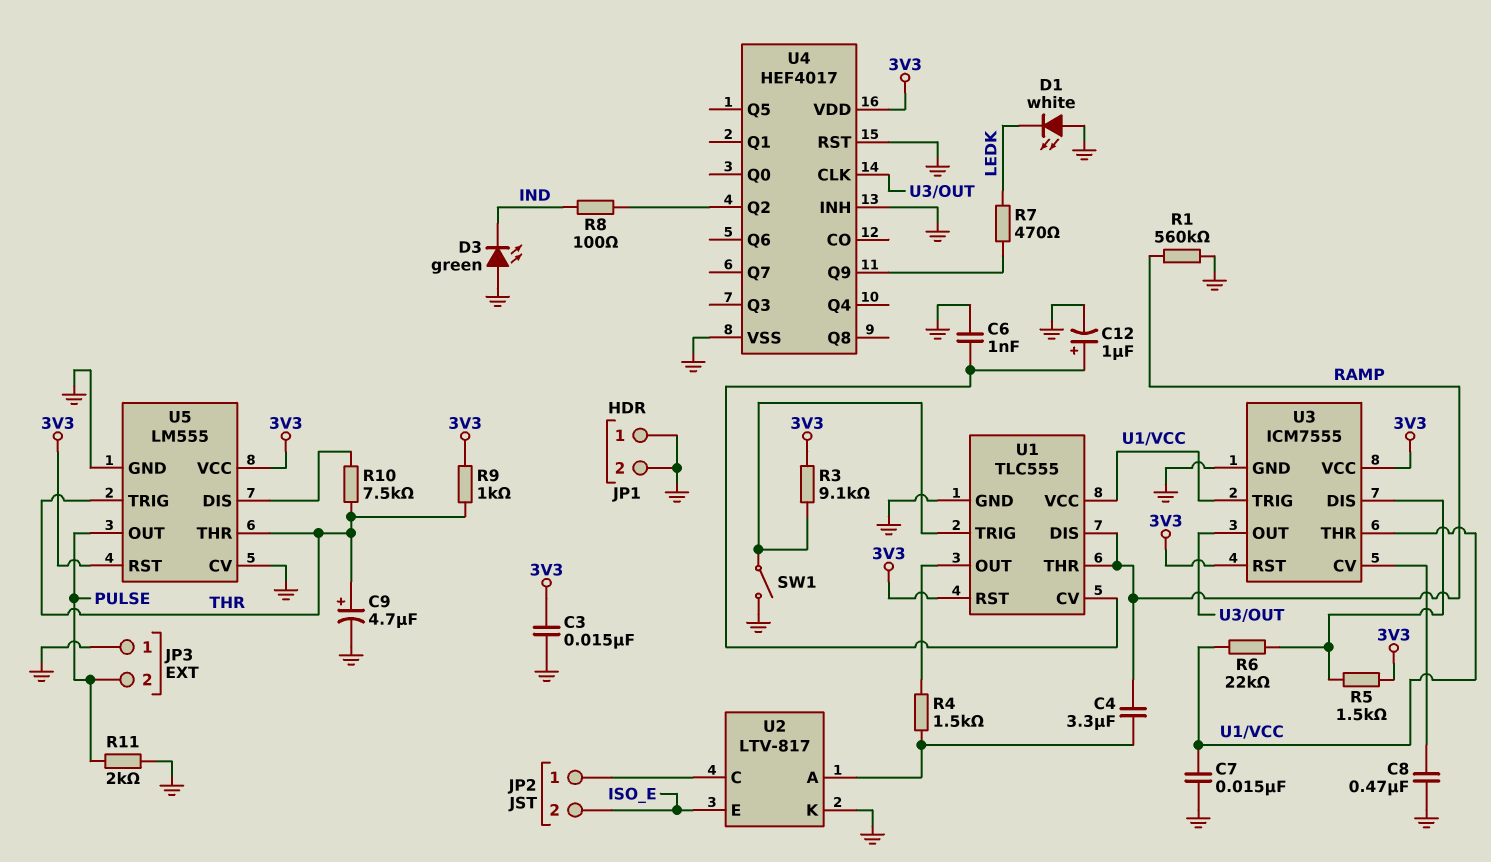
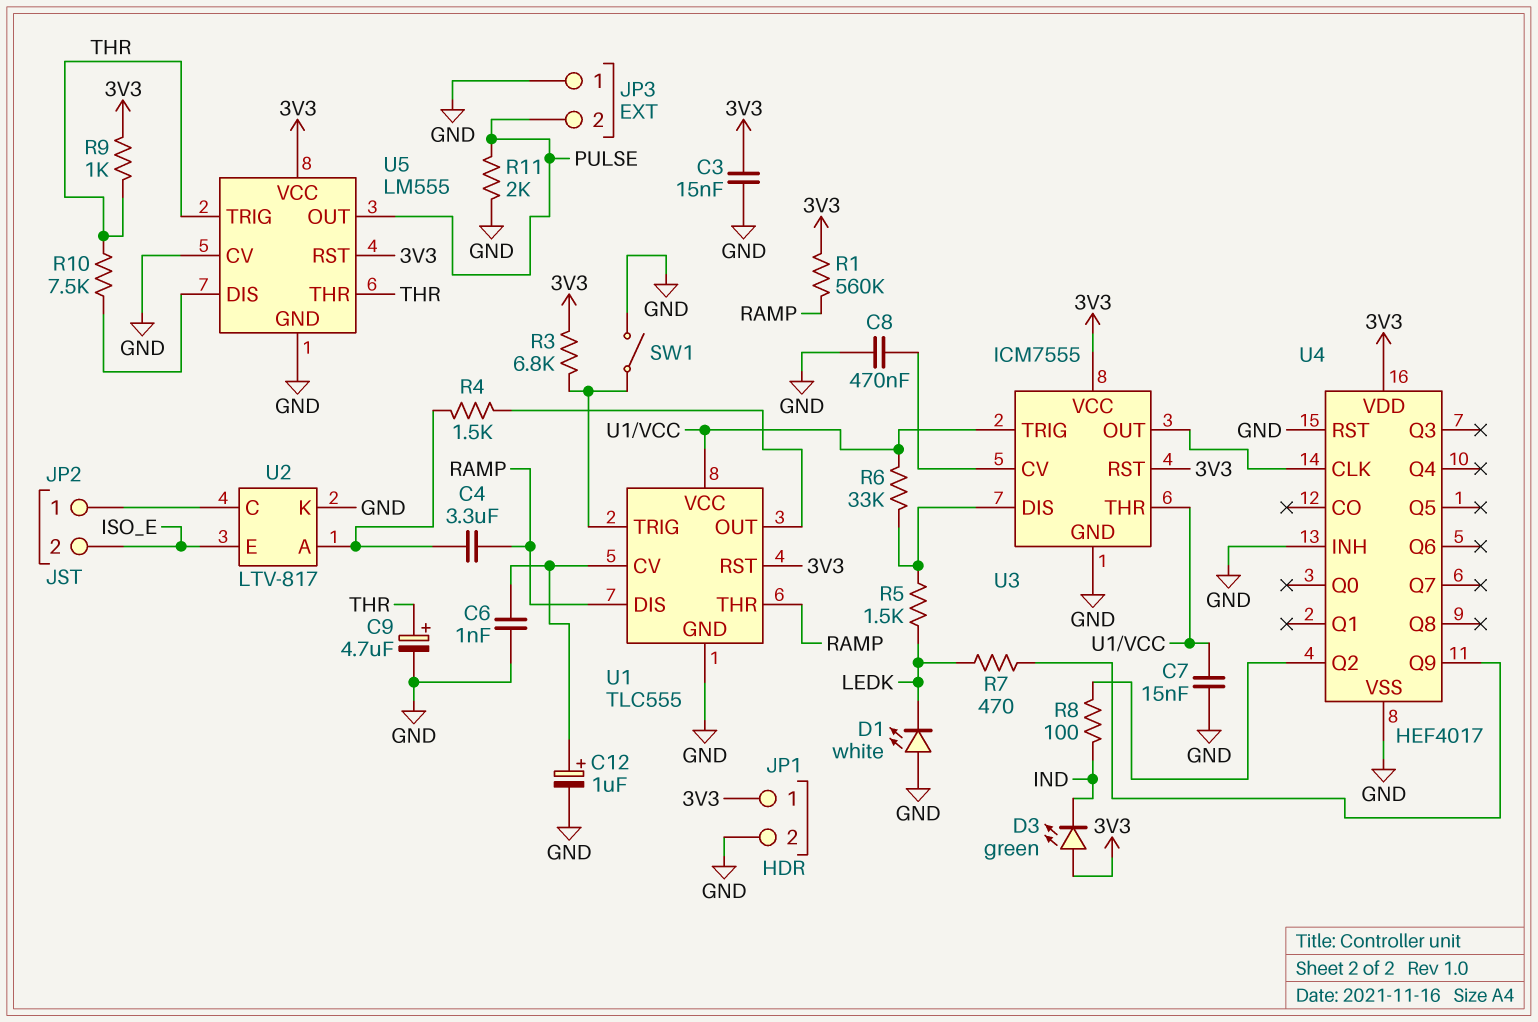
D3: LED green (A GND, K IND) -> LED green (A 3V3, K IND)
JP1 pin 1: GND -> 3V3
R1: 560k (GND, RAMP) -> 560k (3V3, RAMP)
R3: 9.1k (3V3, U1/TRIG) -> 6.8k (3V3, U1/TRIG)
R5: 1.5k (3V3, U3/DIS) -> 1.5k (LEDK, U3/DIS)
R6: 22k (U1/VCC, U3/DIS) -> 33k (U1/VCC, U3/DIS)

